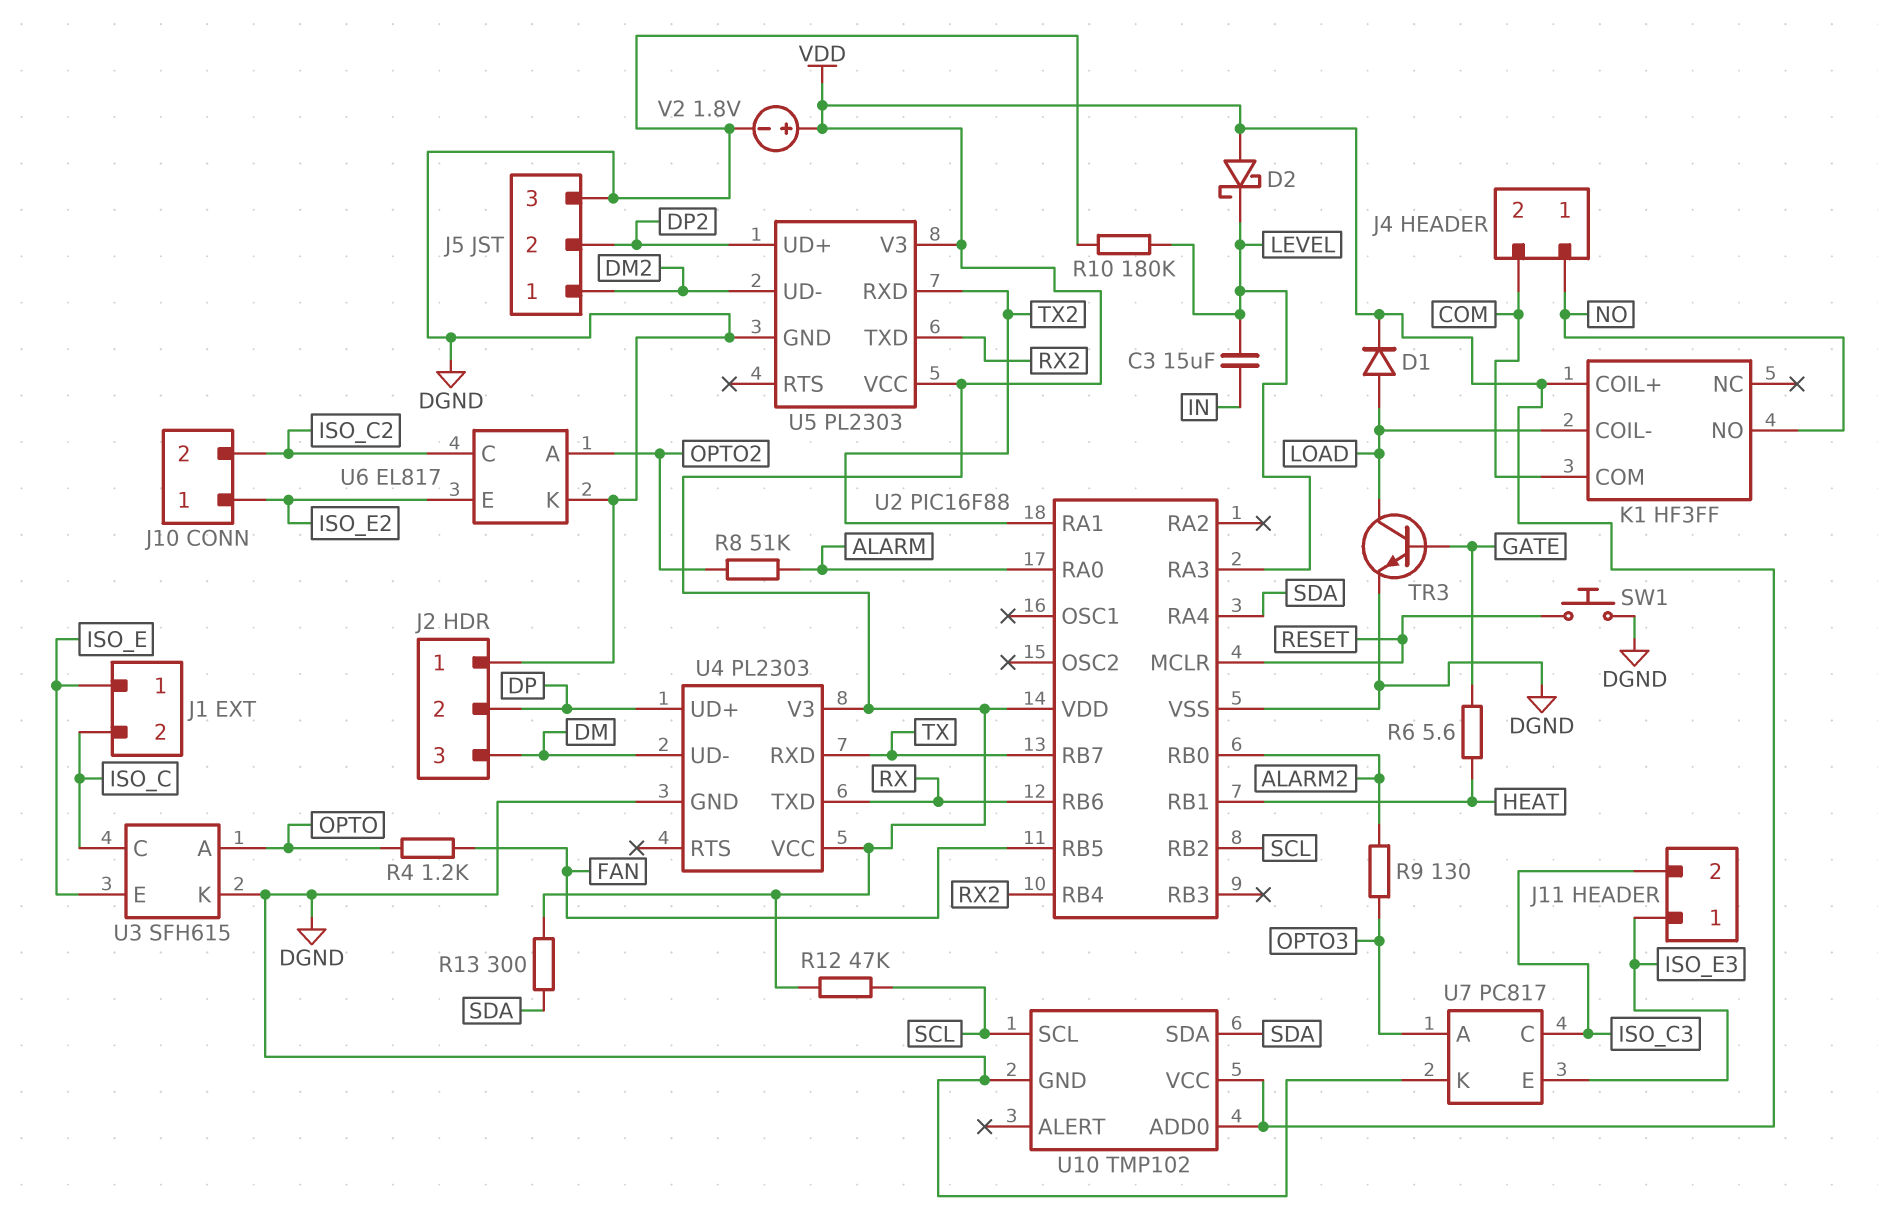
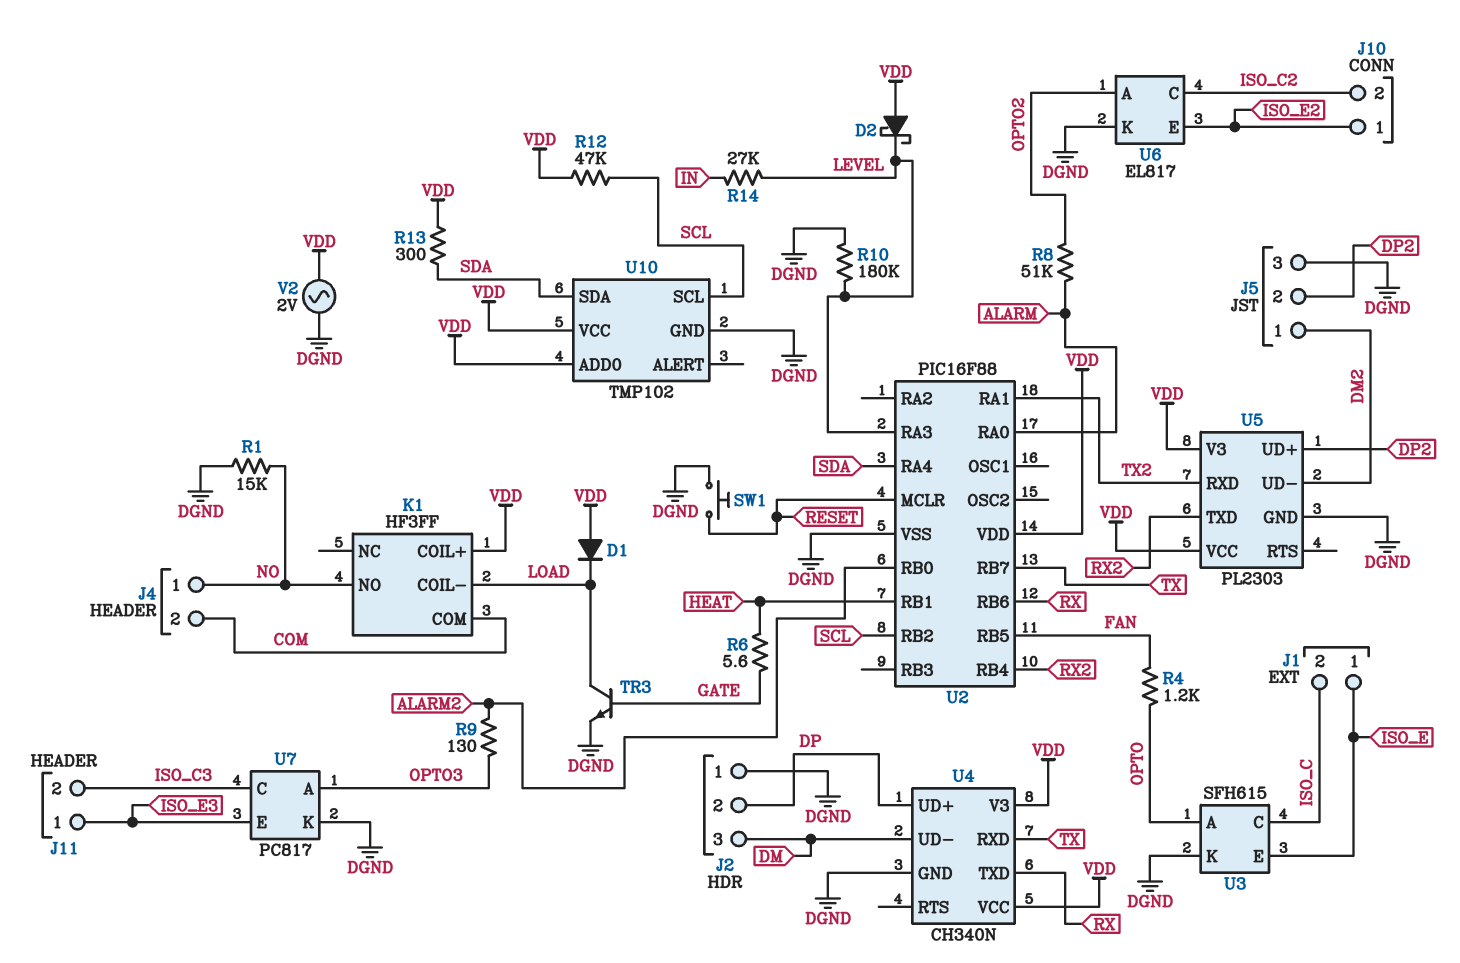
C3: 15uF (IN, LEVEL) -> none
D1: diode (A LOAD, K VDD) -> diode (A VDD, K LOAD)
R1: none -> 15k (DGND, NO)
R14: none -> 27k (IN, LEVEL)
U4: PL2303 -> CH340N
V2: 1.8V (plus VDD, minus DGND) -> AC 2V (DGND, VDD)

